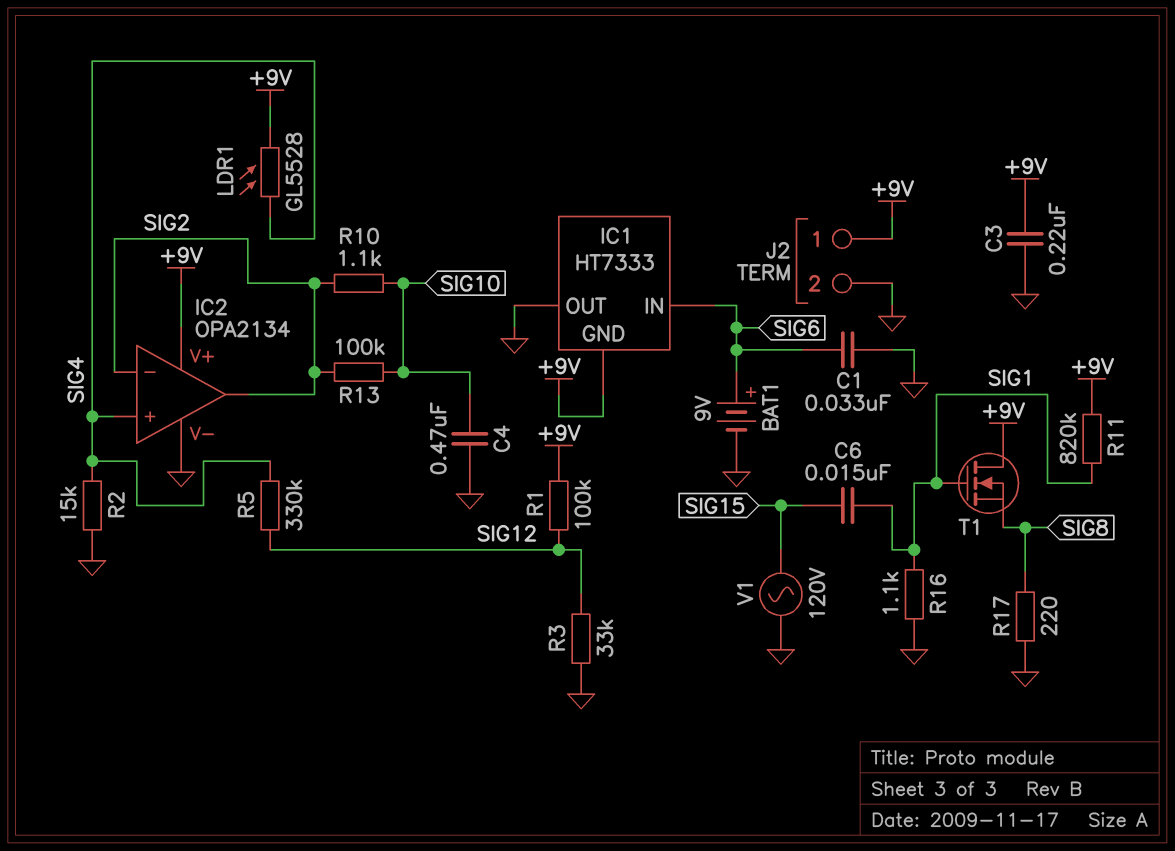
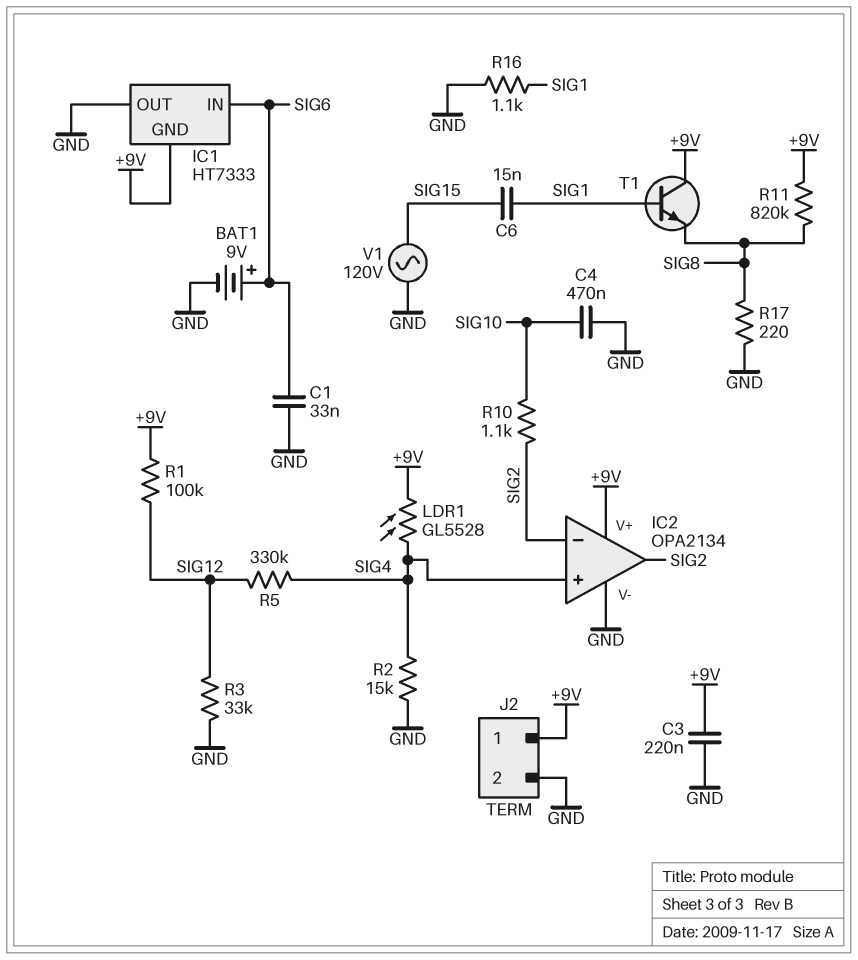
R11: 820k (+9V, SIG1) -> 820k (+9V, SIG8)
R13: 100k (SIG2, SIG10) -> none
T1: NMOS (G SIG1, D +9V, S SIG8) -> NPN (B SIG1, C +9V, E SIG8)

